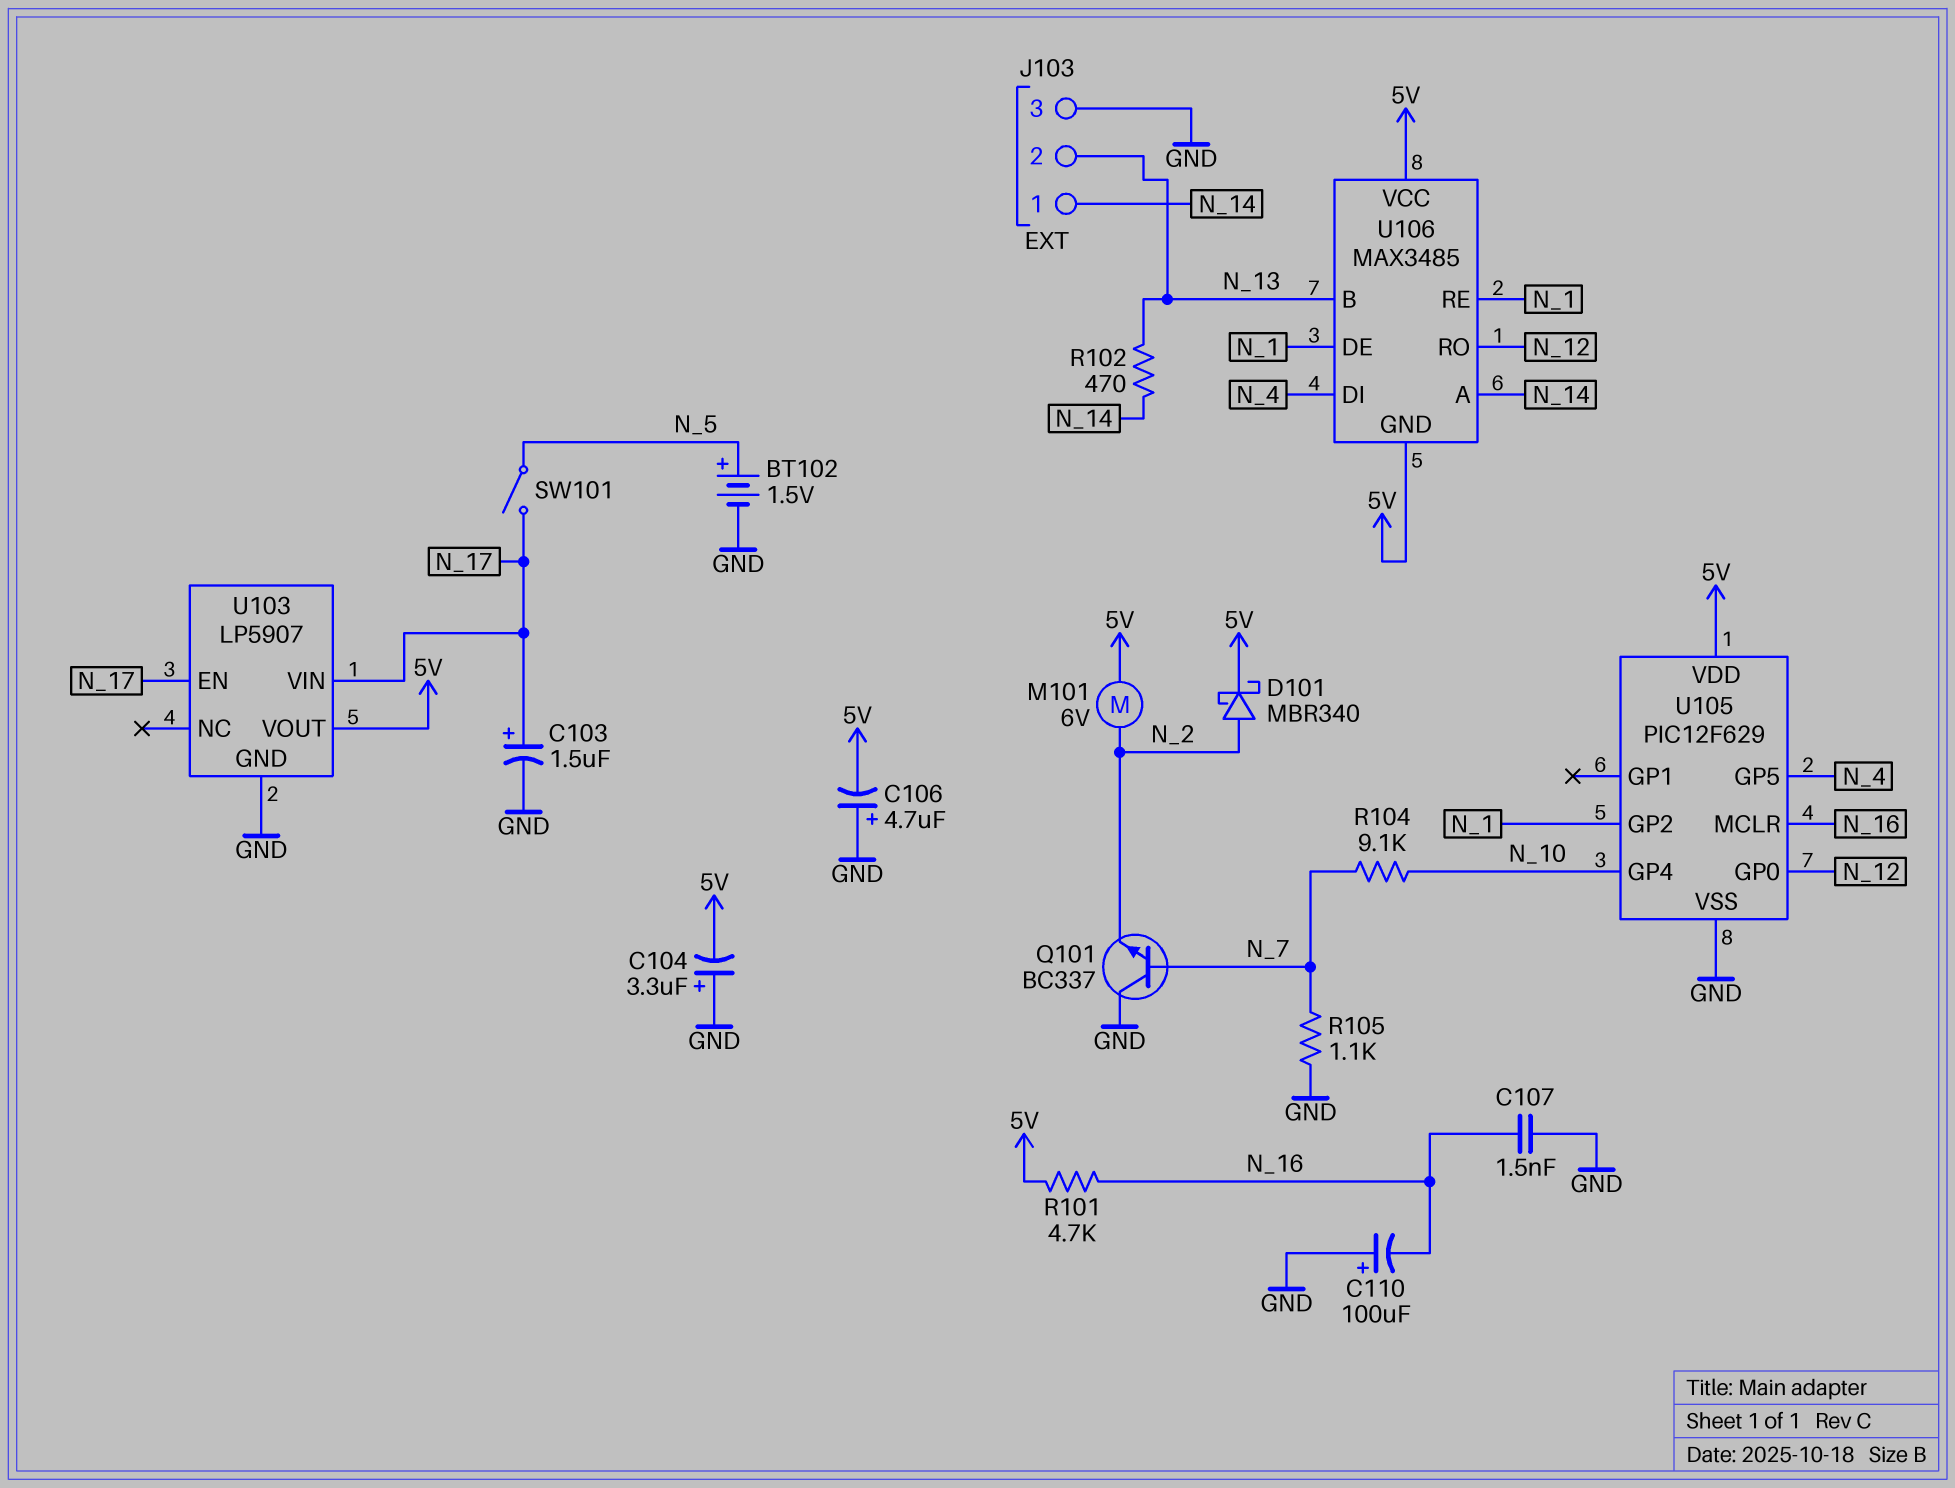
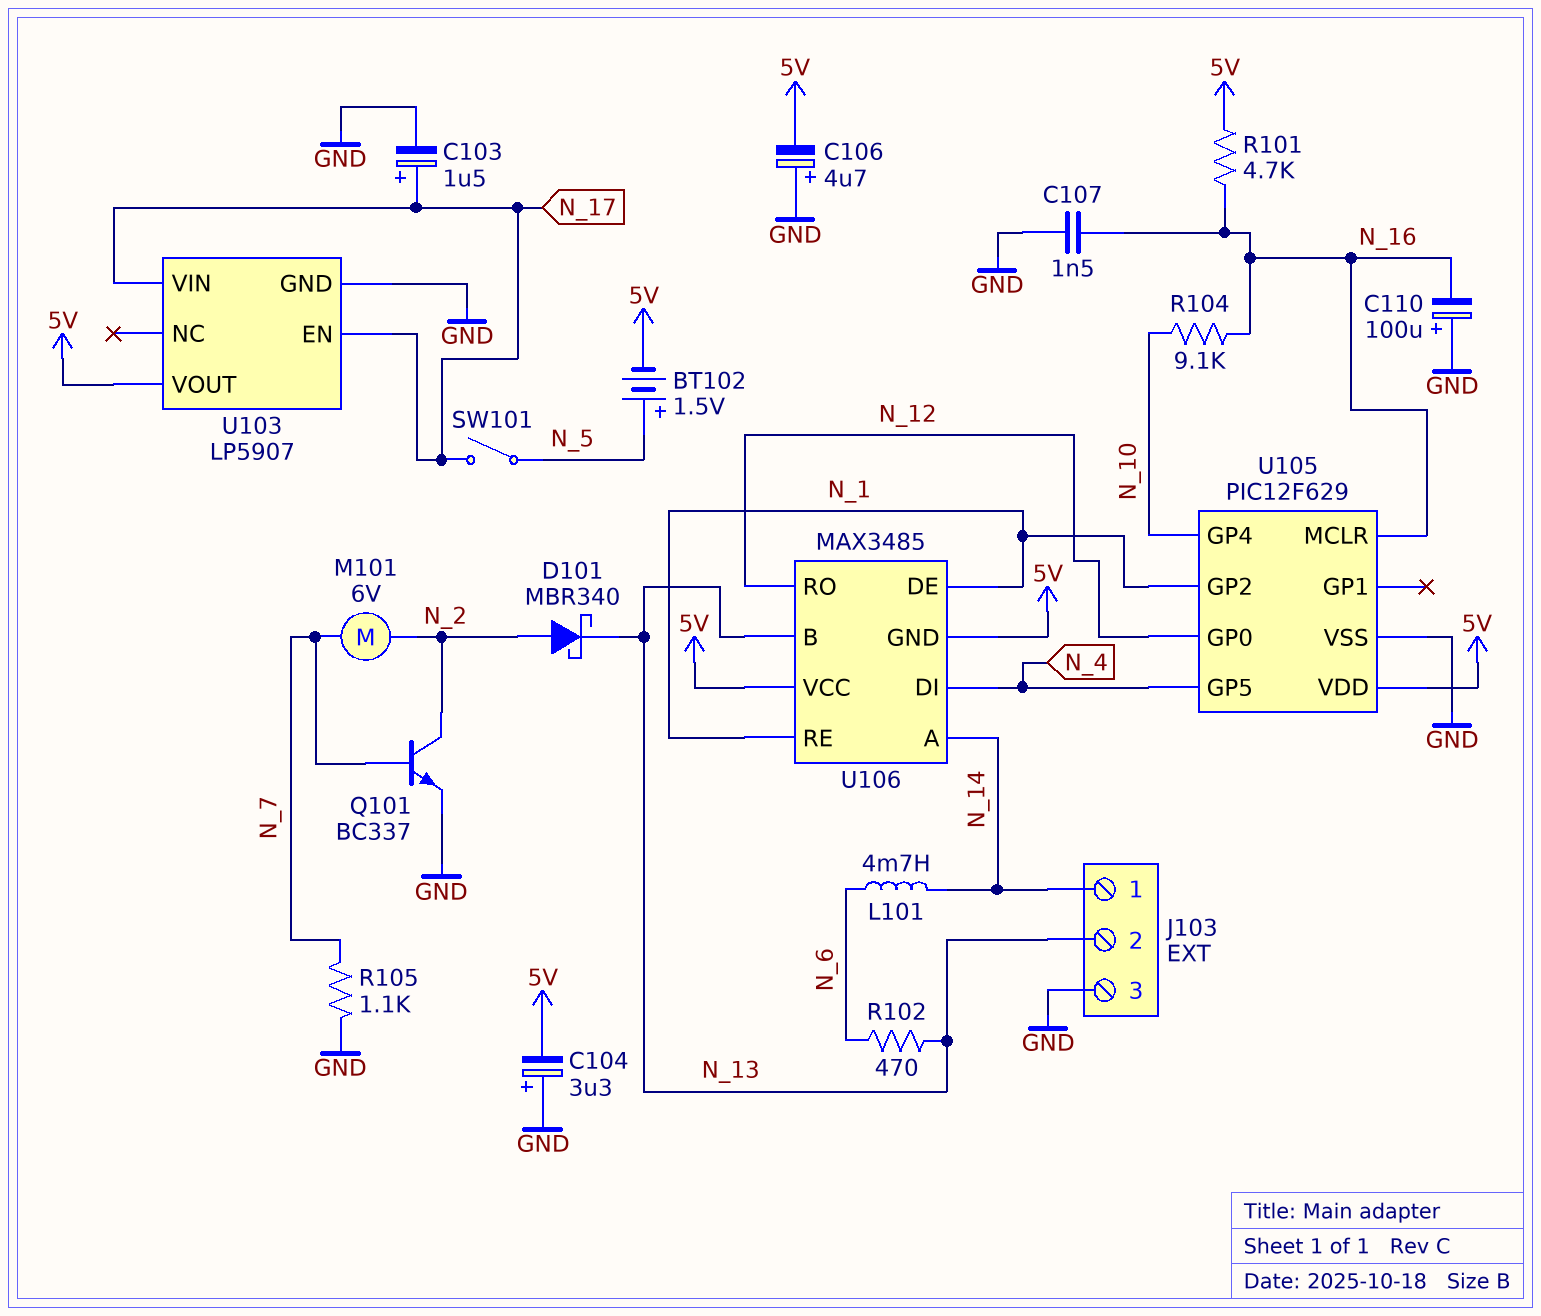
BT102: 1.5V (plus N_5, minus GND) -> 1.5V (plus N_5, minus 5V)
D101: schottky MBR340 (A N_2, K 5V) -> schottky MBR340 (A N_2, K N_13)
L101: none -> 4.7mH (N_6, N_14)
M101: motor 6V (5V, N_2) -> motor 6V (N_2, N_7)
Q101: NPN BC337 (B N_7, C GND, E N_2) -> NPN BC337 (B N_7, C N_2, E GND)
R102: 470 (N_13, N_14) -> 470 (N_6, N_13)
R104: 9.1k (N_7, N_10) -> 9.1k (N_10, N_16)

